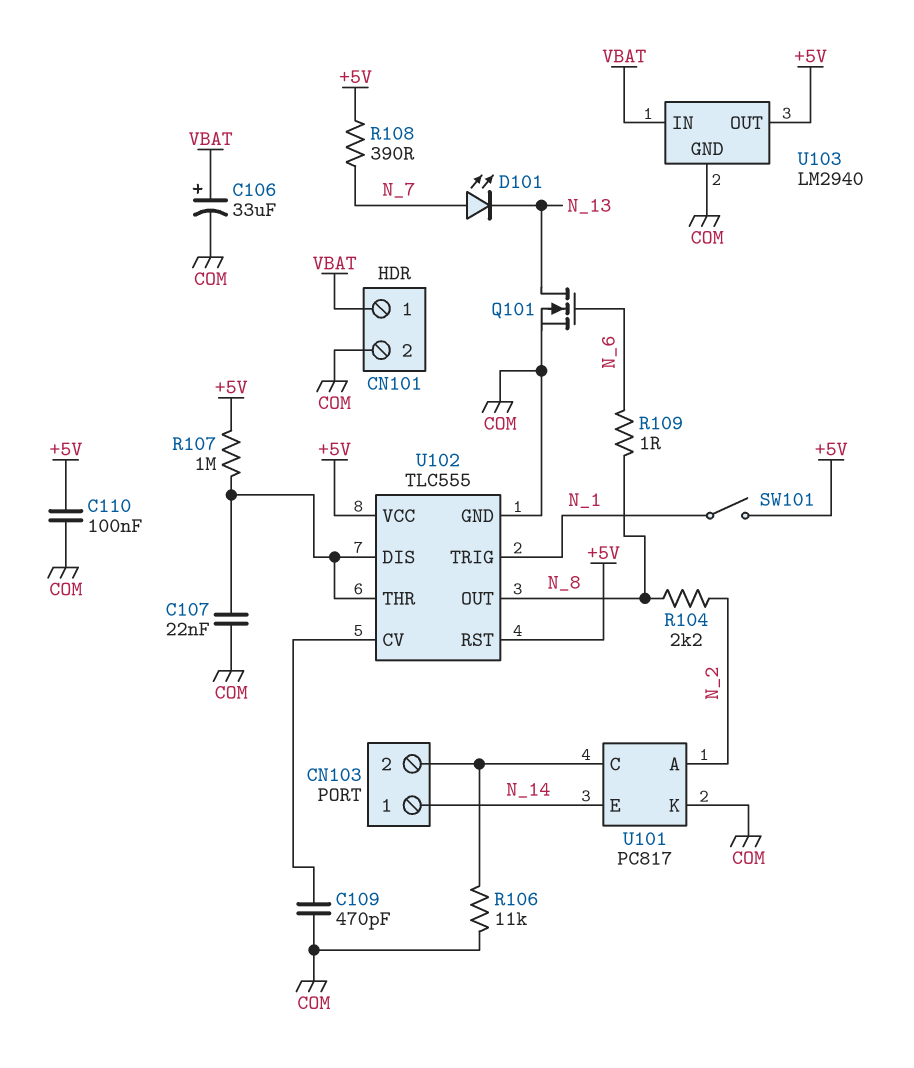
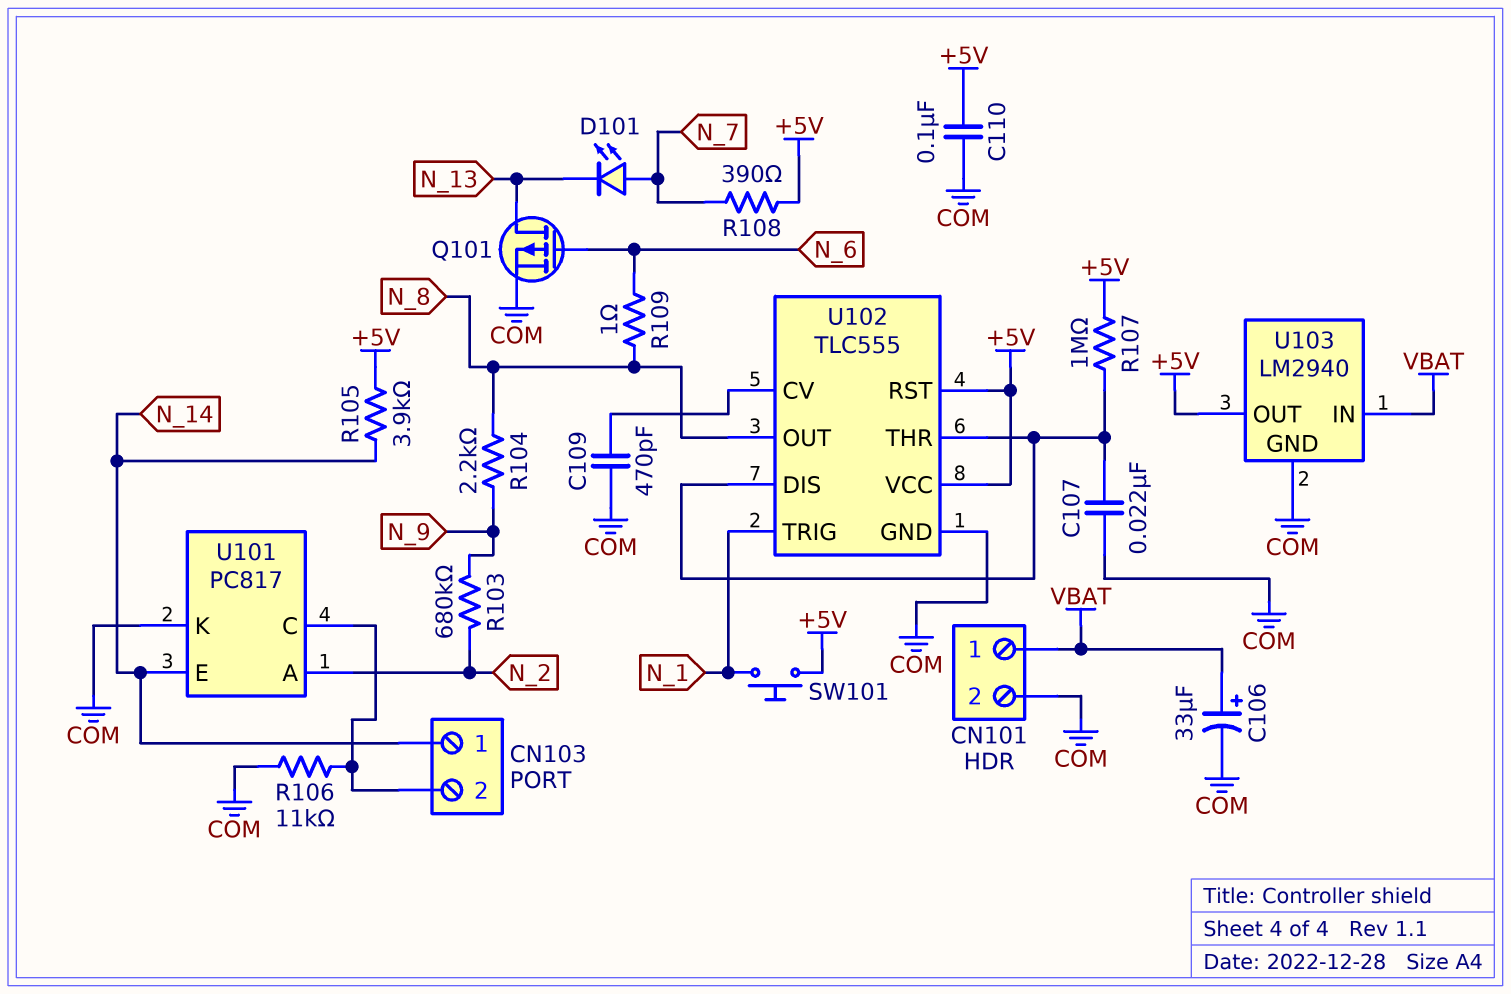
Q101: NMOS (G N_6, D N_13, S COM) -> PMOS (G N_6, D N_13, S COM)
R103: none -> 680k (N_2, N_9)
R104: 2.2k (N_2, N_8) -> 2.2k (N_8, N_9)
R105: none -> 3.9k (+5V, N_14)
SW101: switch (+5V, N_1) -> button (+5V, N_1)

